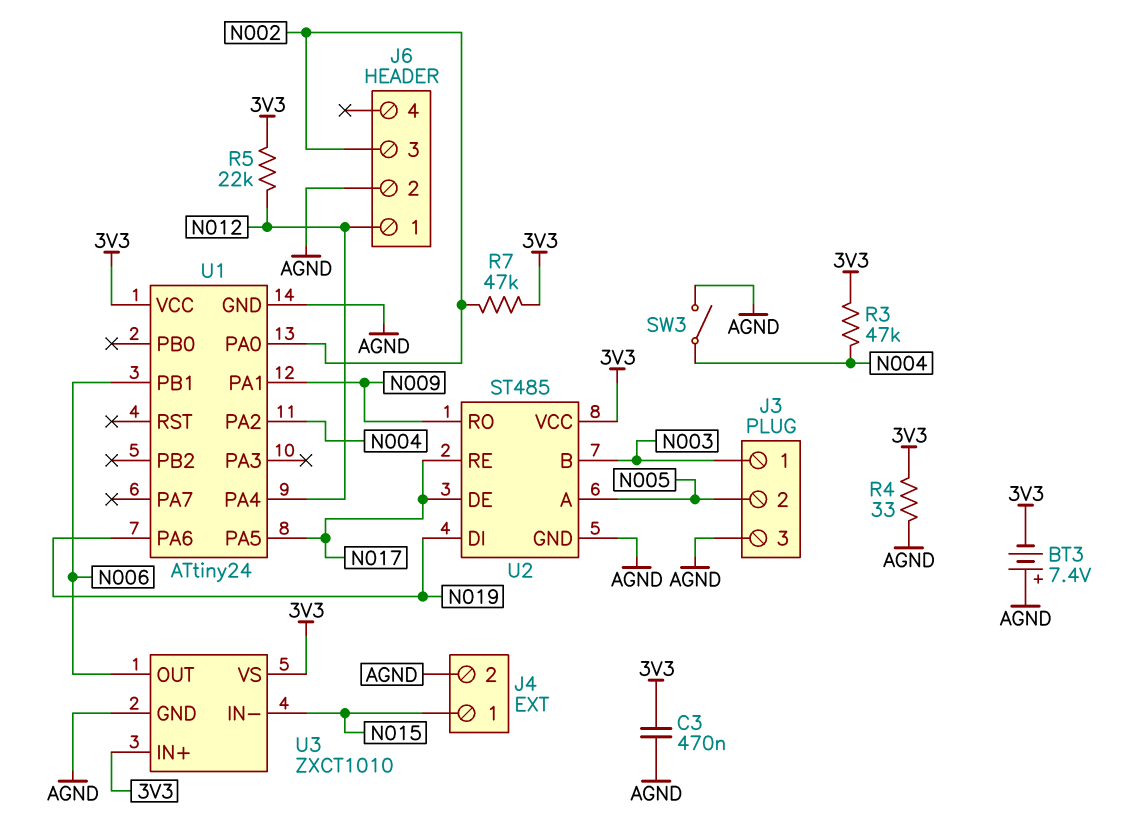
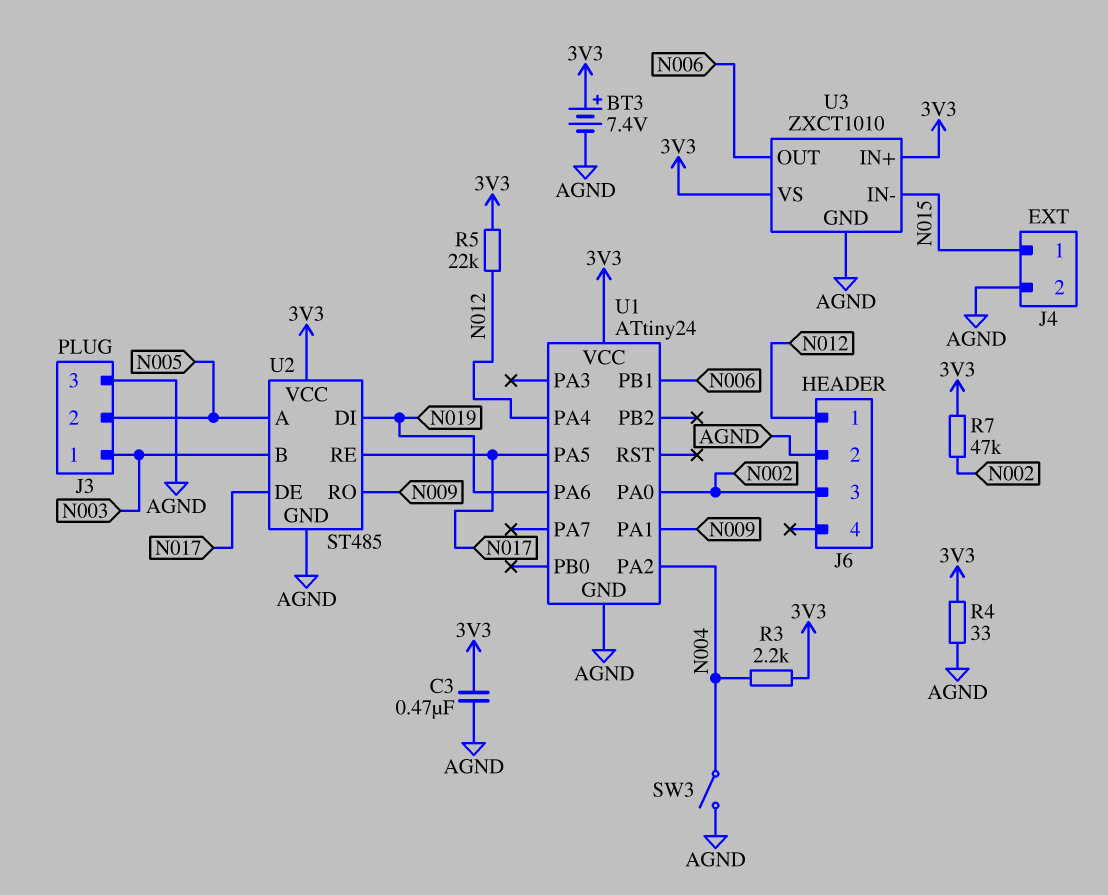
BT3: 7.4V (plus AGND, minus 3V3) -> 7.4V (plus 3V3, minus AGND)
R3: 47k (3V3, N004) -> 2.2k (3V3, N004)

